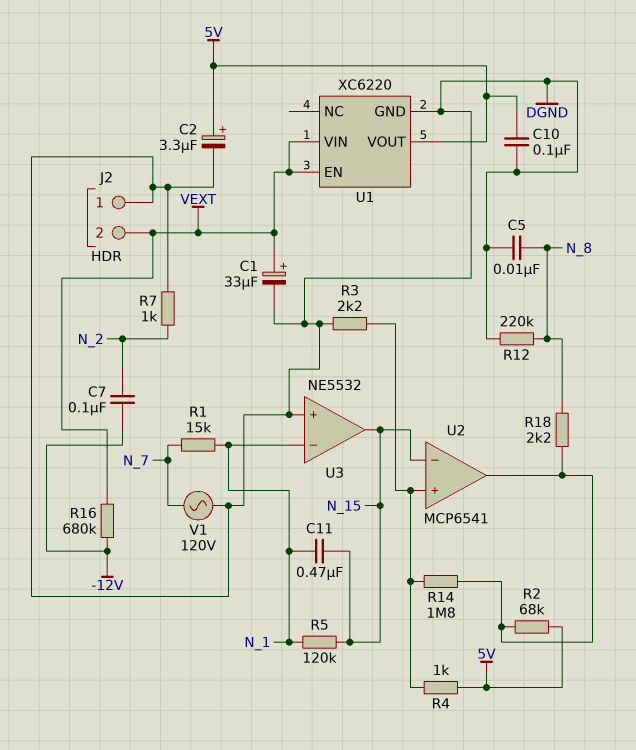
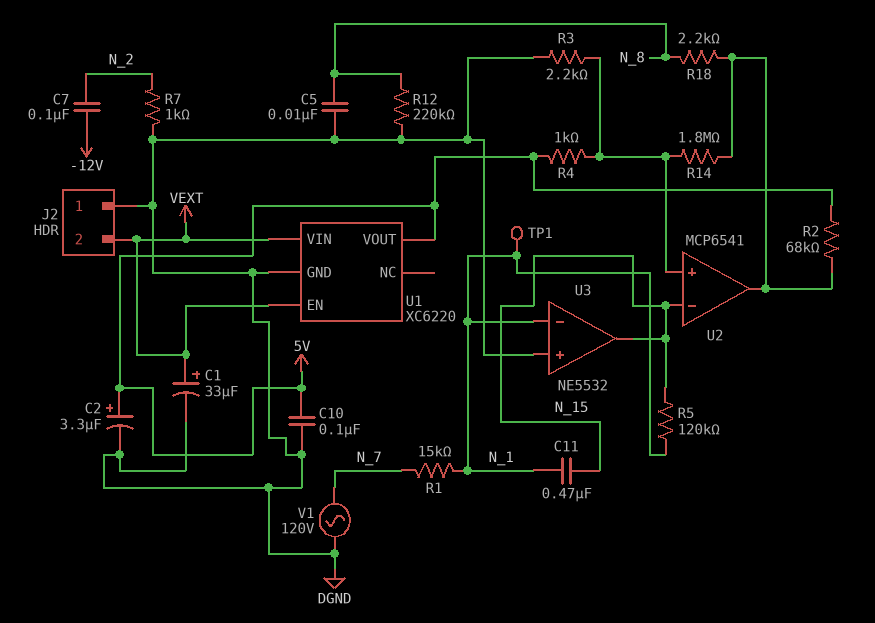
R16: 680k (-12V, VEXT) -> none
TP1: none -> test point (N_1)

